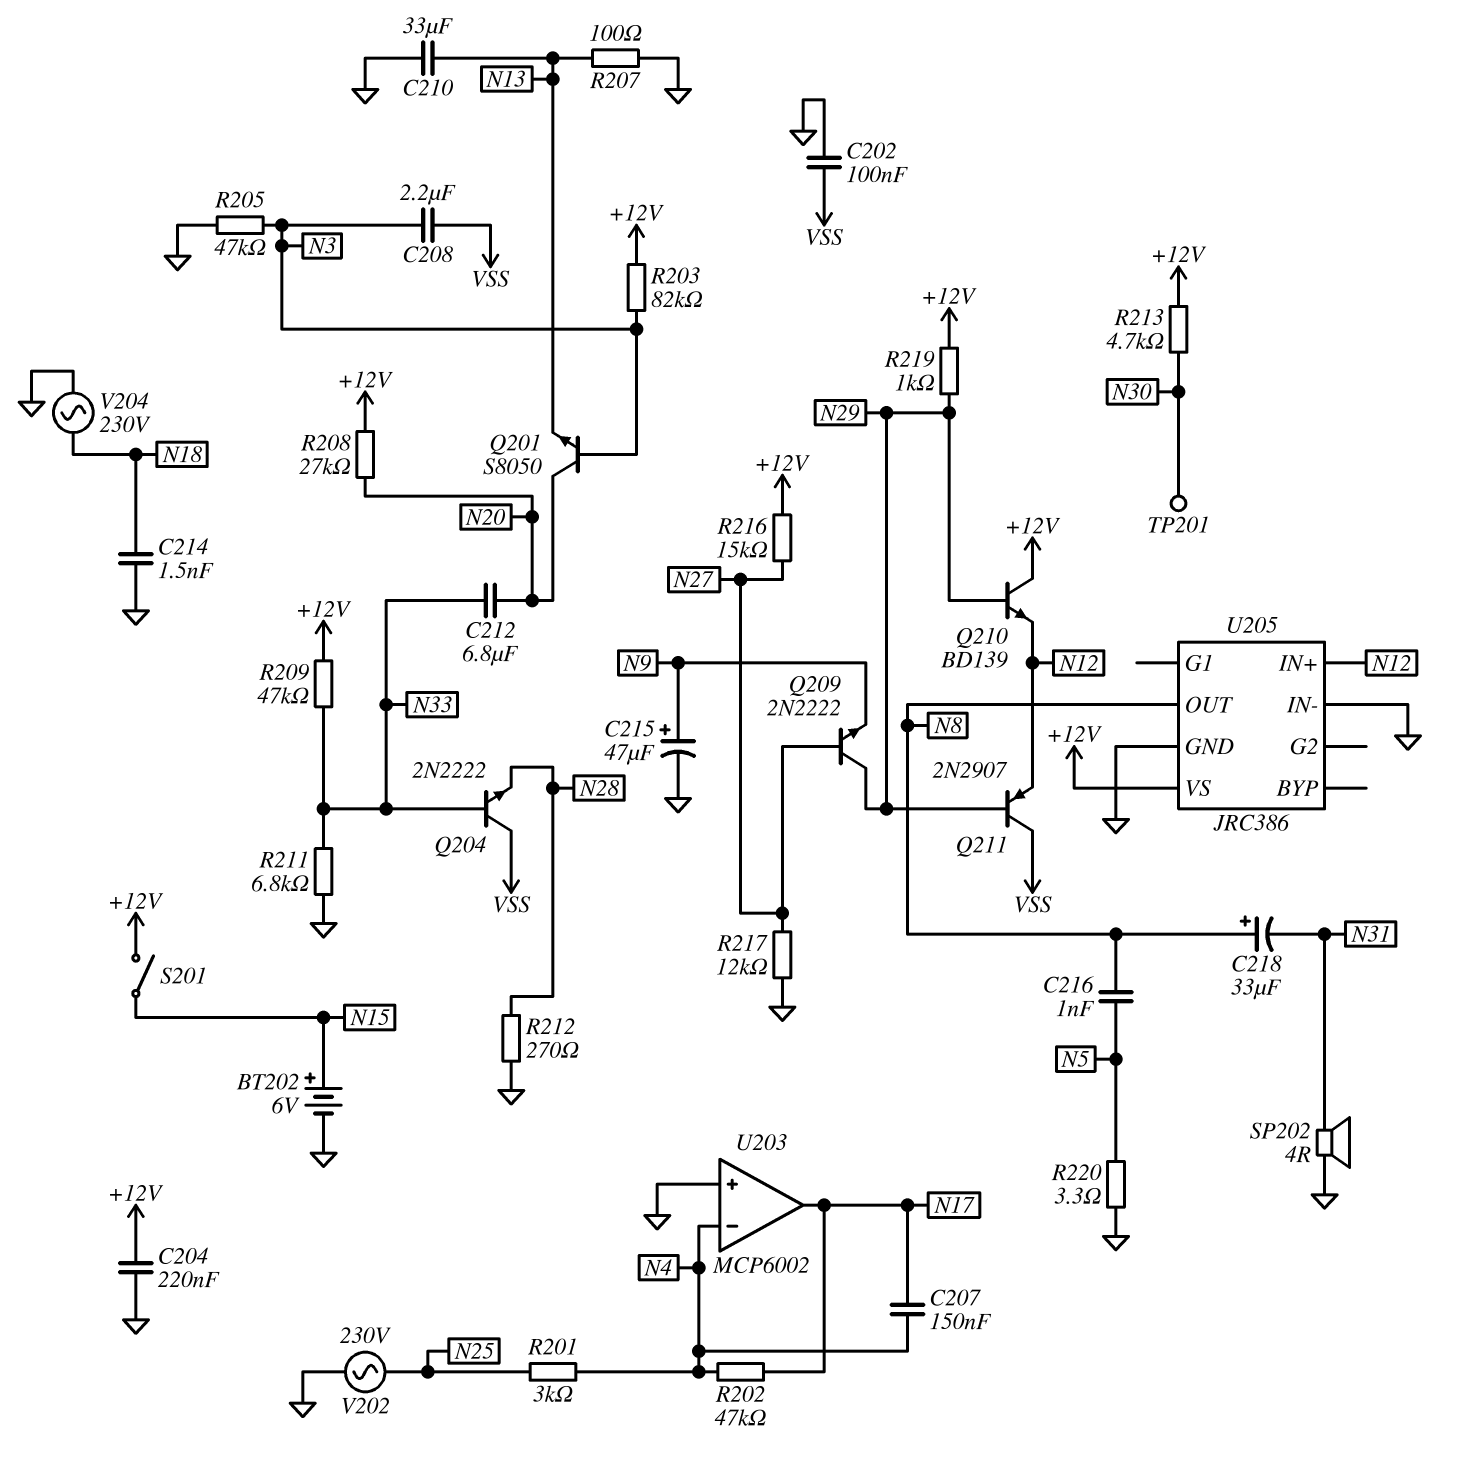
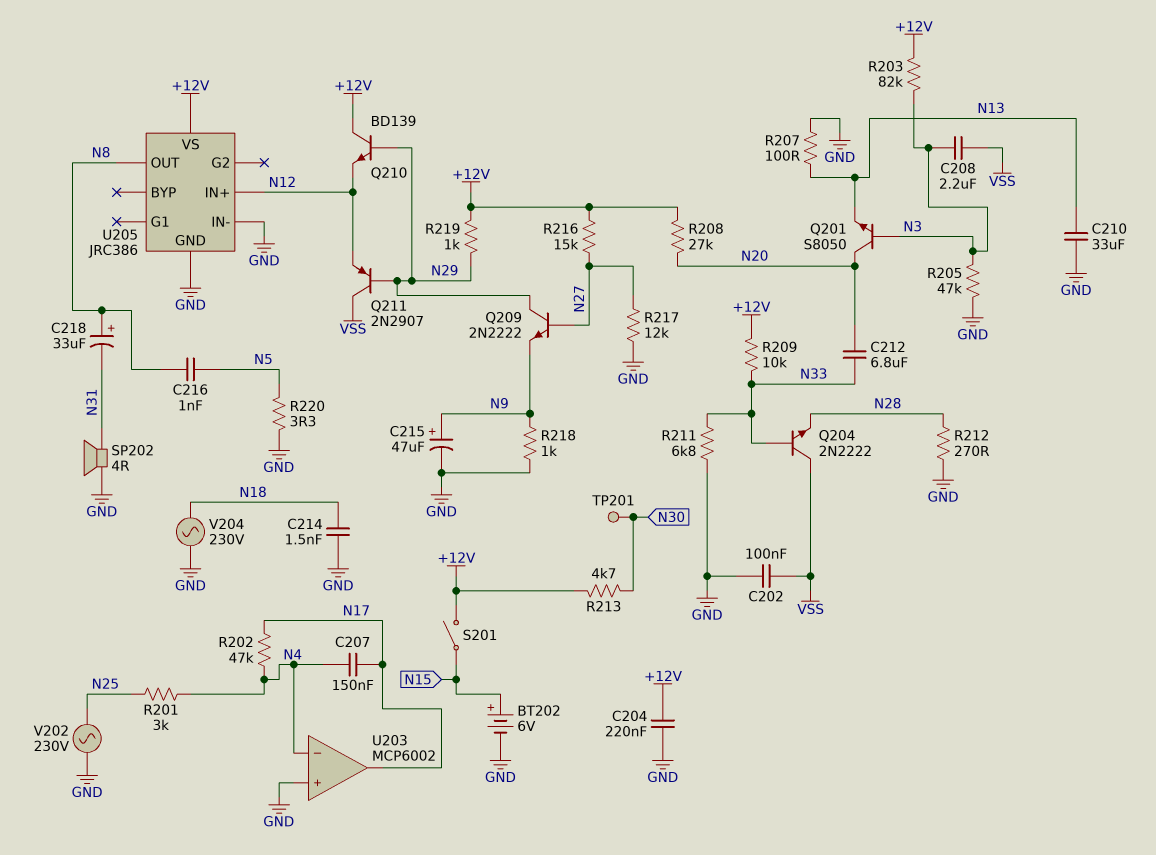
R209: 47k (+12V, N33) -> 10k (+12V, N33)
R218: none -> 1k (GND, N9)

